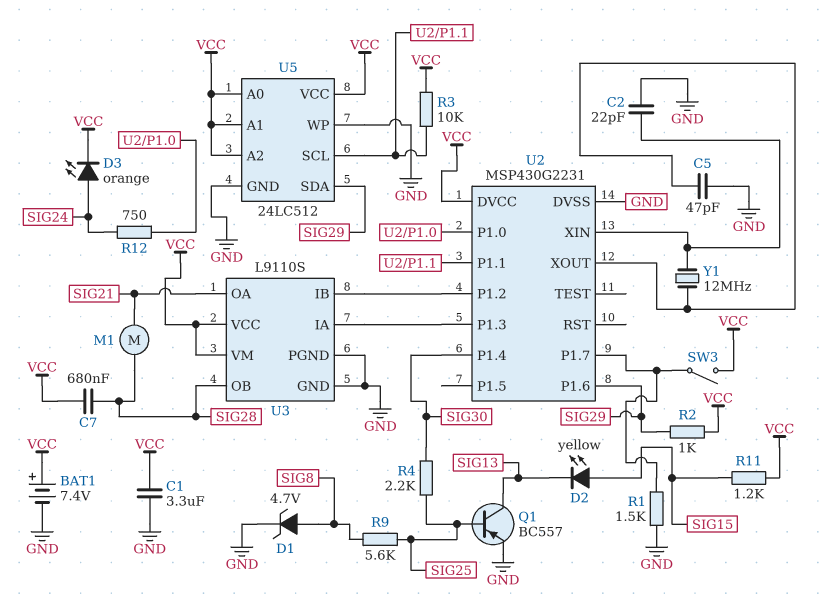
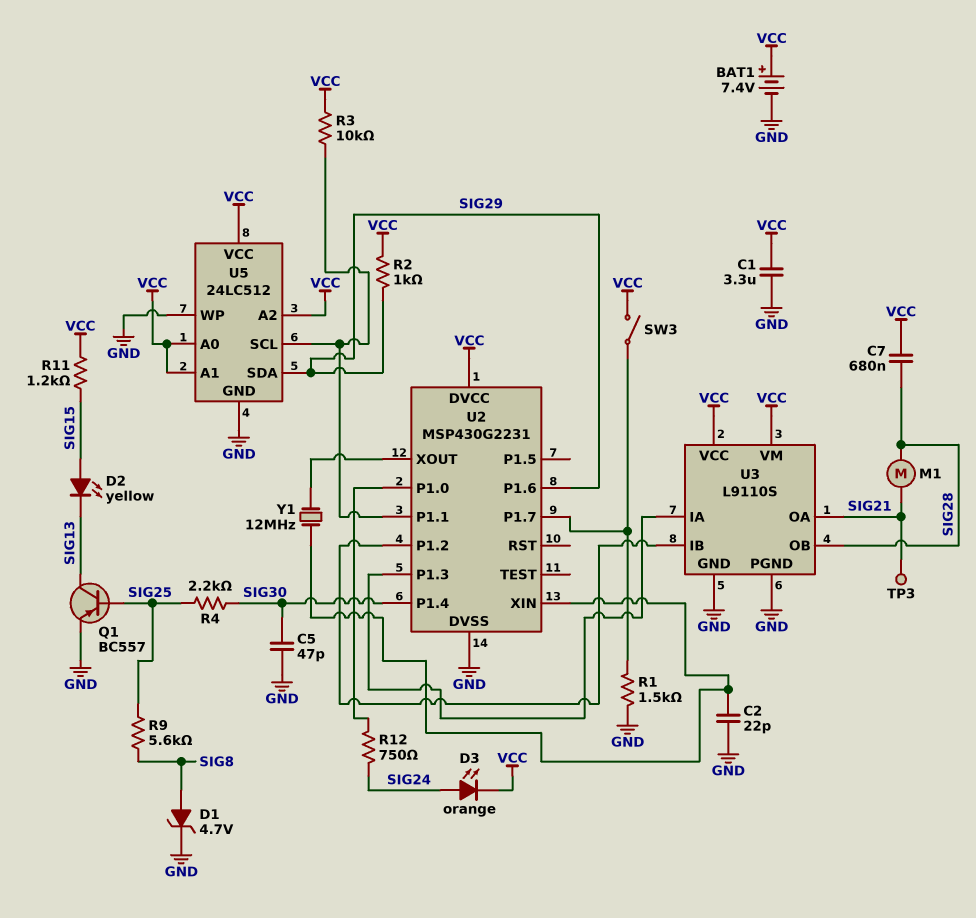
C5: 47pF (GND, U2/XOUT) -> 47pF (GND, SIG30)
TP3: none -> test point (SIG21)

